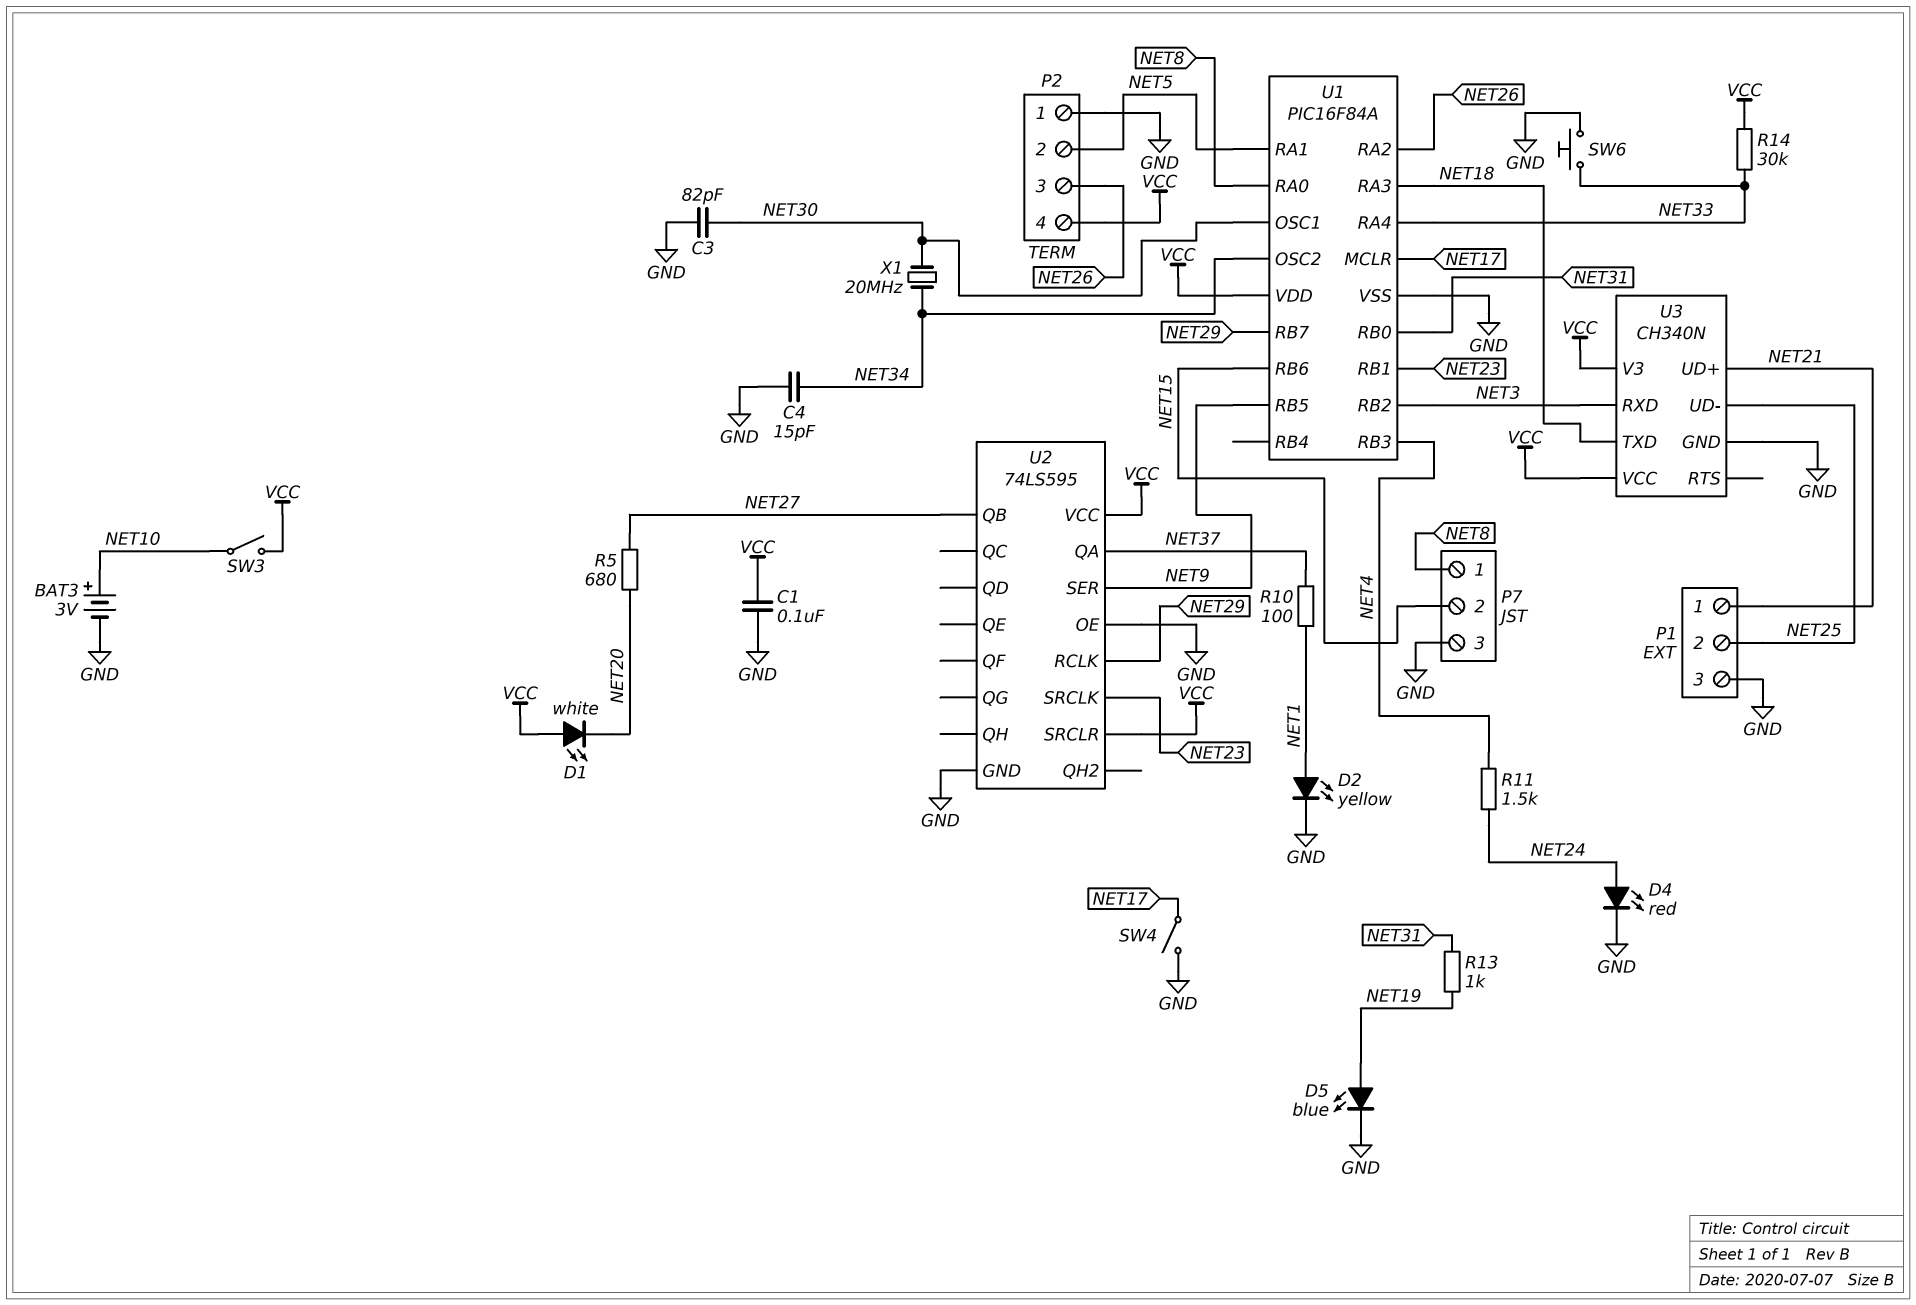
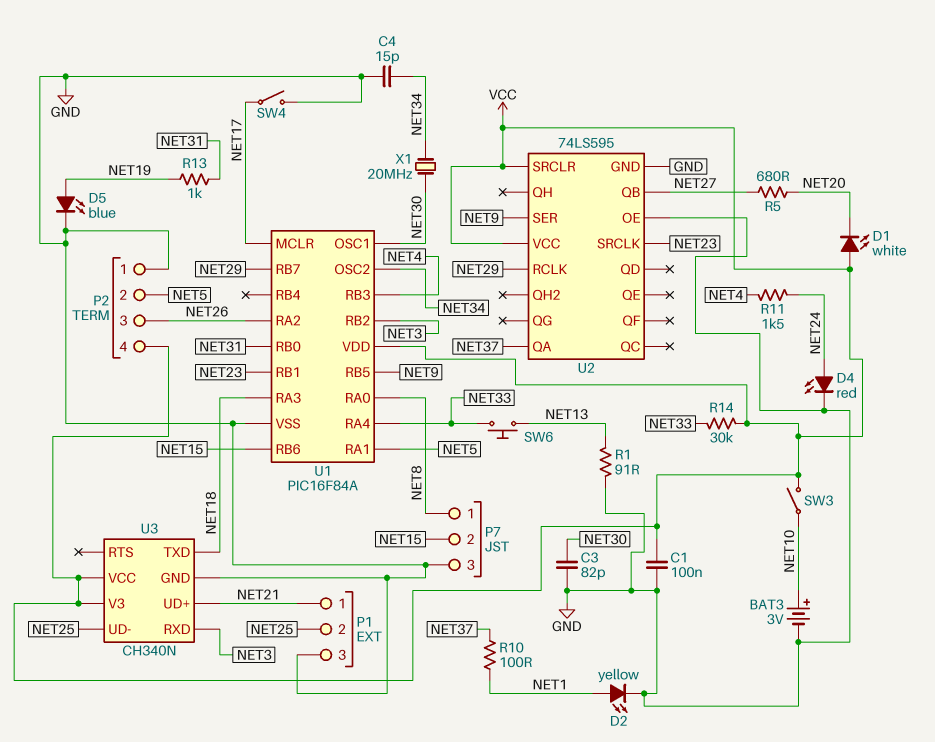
R1: none -> 91 (GND, NET13)
SW6: button (GND, NET33) -> button (NET13, NET33)

